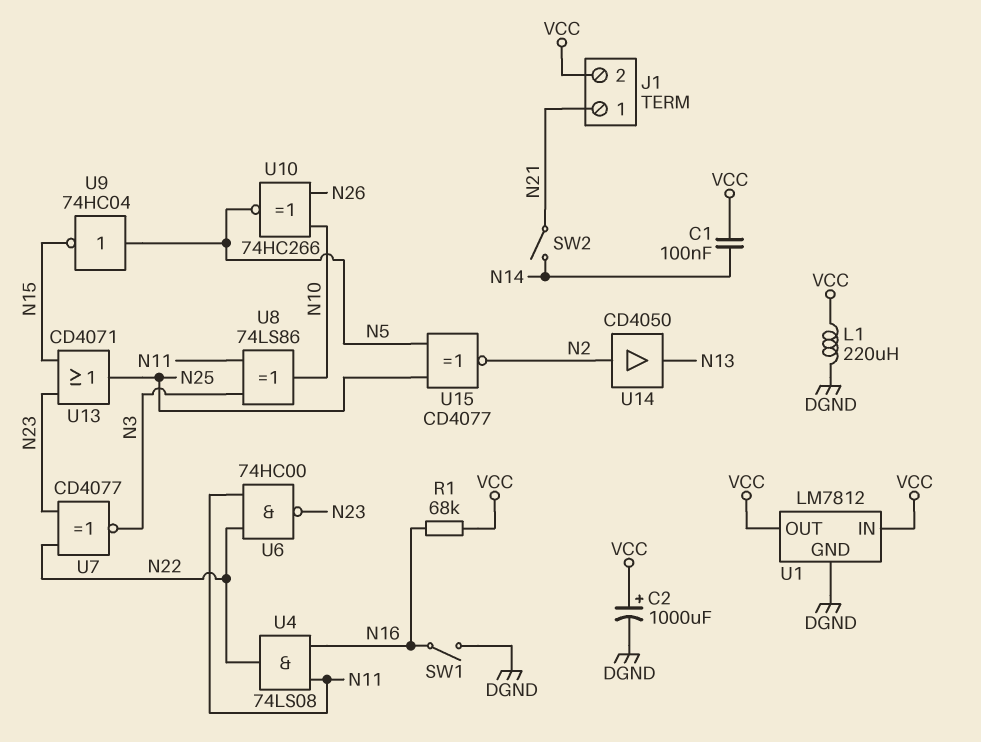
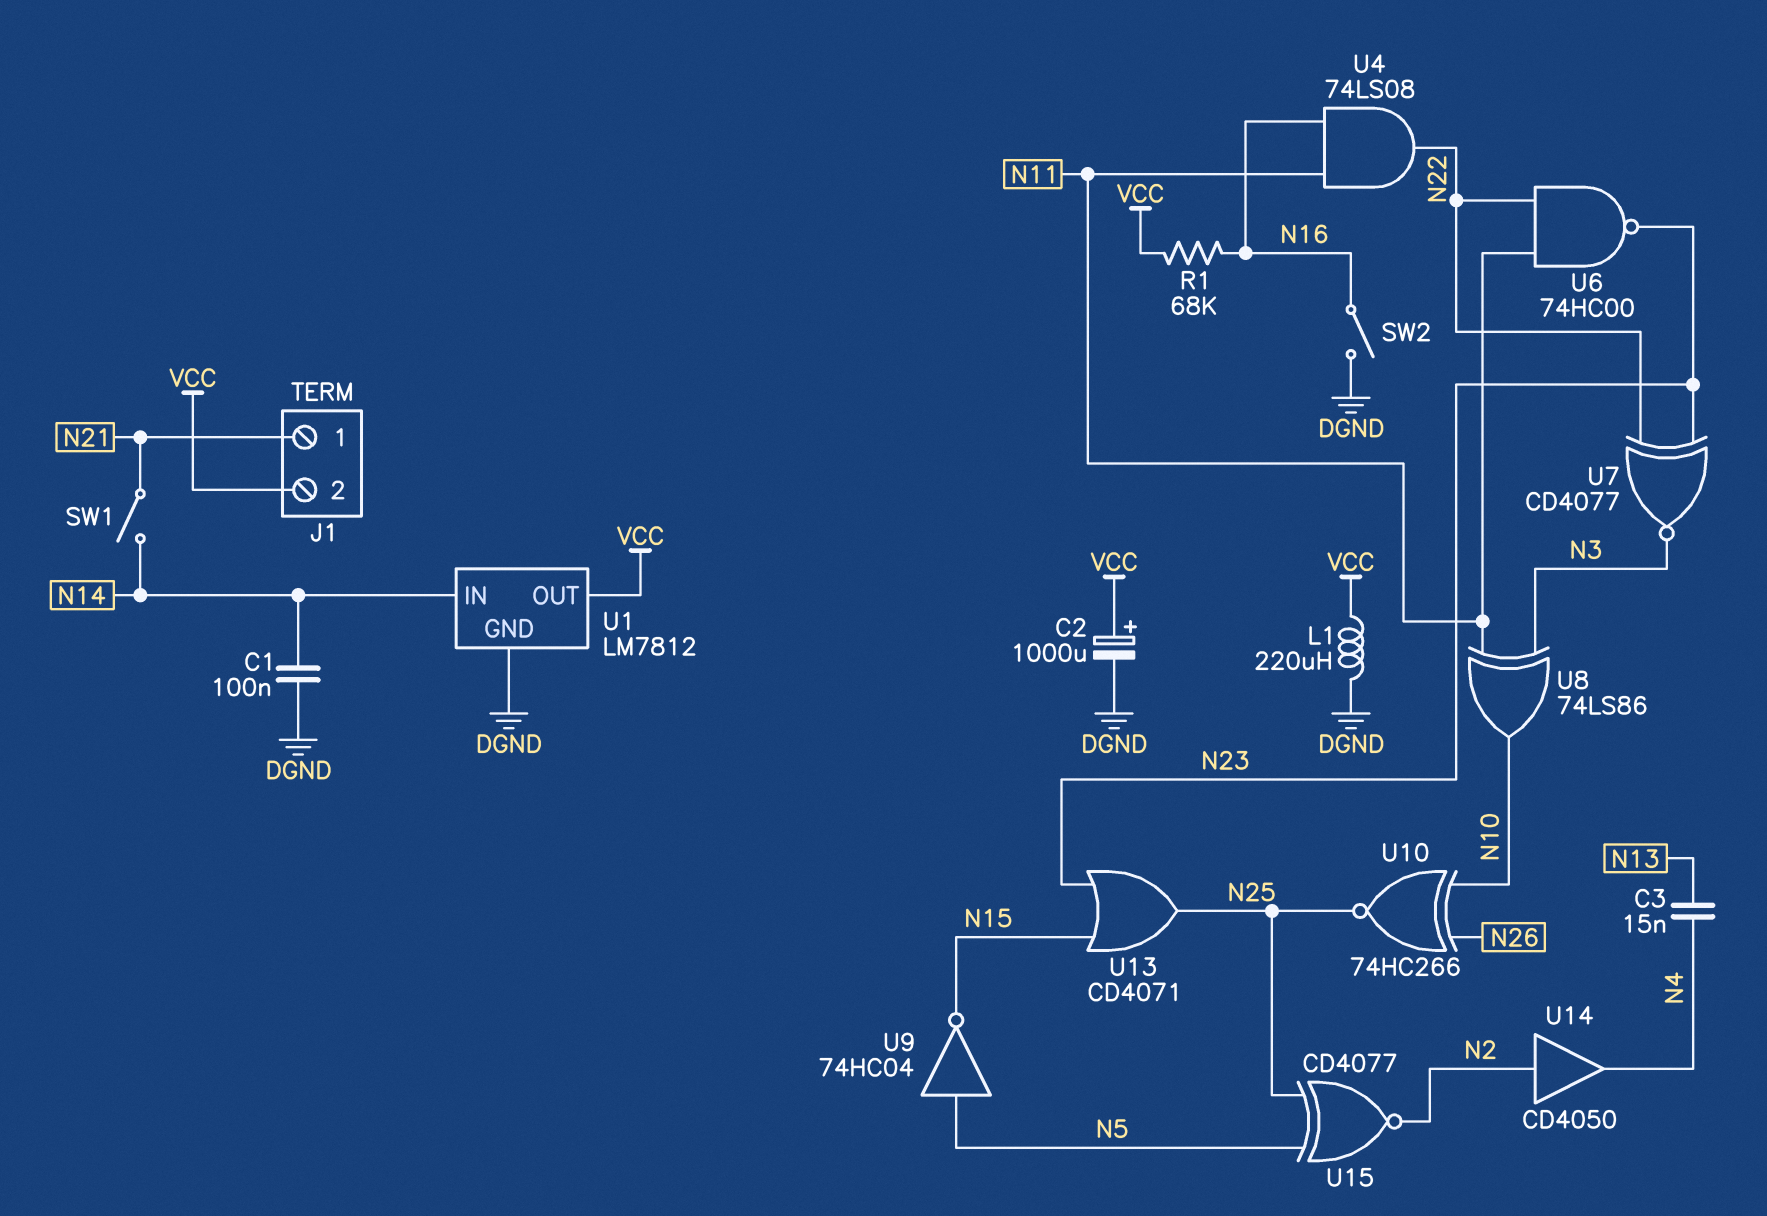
C1: 100nF (N14, VCC) -> 100nF (DGND, N14)
C3: none -> 15nF (N4, N13)
SW1: switch (DGND, N16) -> switch (N14, N21)
SW2: switch (N14, N21) -> switch (DGND, N16)
U1 pin IN: VCC -> N14
U10: XNOR 74HC266 (in N10, in N26, out N5) -> XNOR 74HC266 (in N10, in N26, out N25)
U14: buffer CD4050 (in N2, out N13) -> buffer CD4050 (in N2, out N4)

